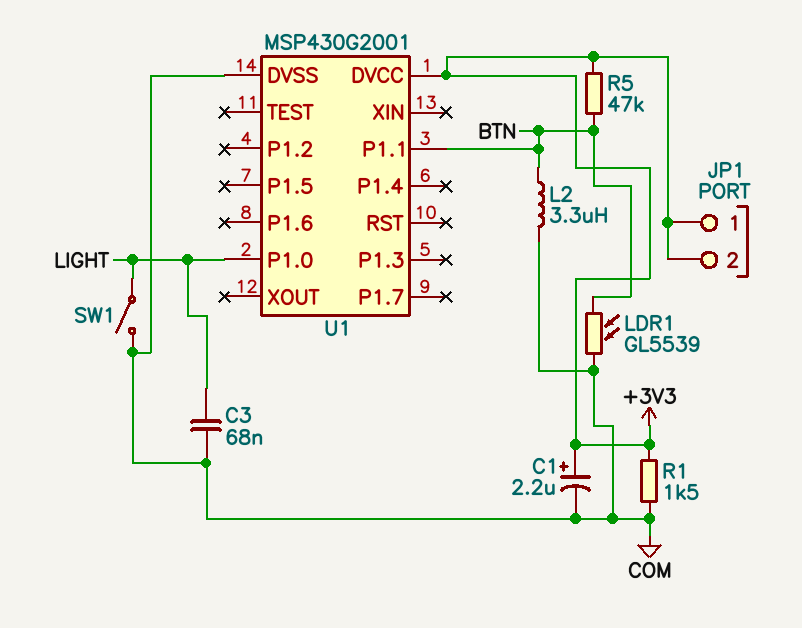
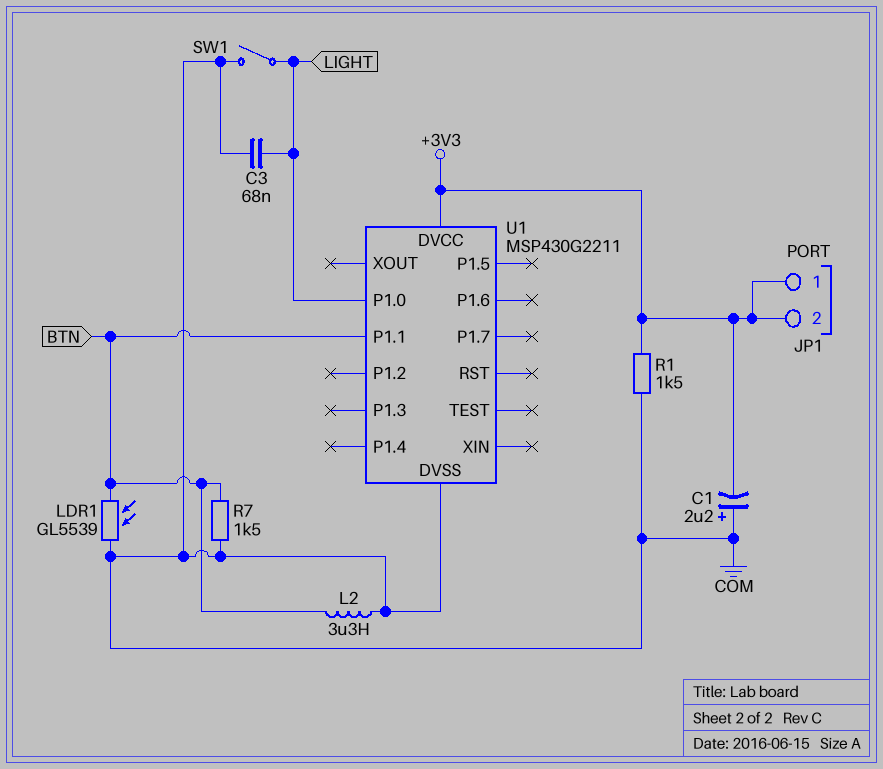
C1: 2.2uF (plus +3V3, minus COM) -> 2.2uF (plus COM, minus +3V3)
R5: 47k (+3V3, BTN) -> none
R7: none -> 1.5k (BTN, COM)
U1: MSP430G2001 -> MSP430G2211

